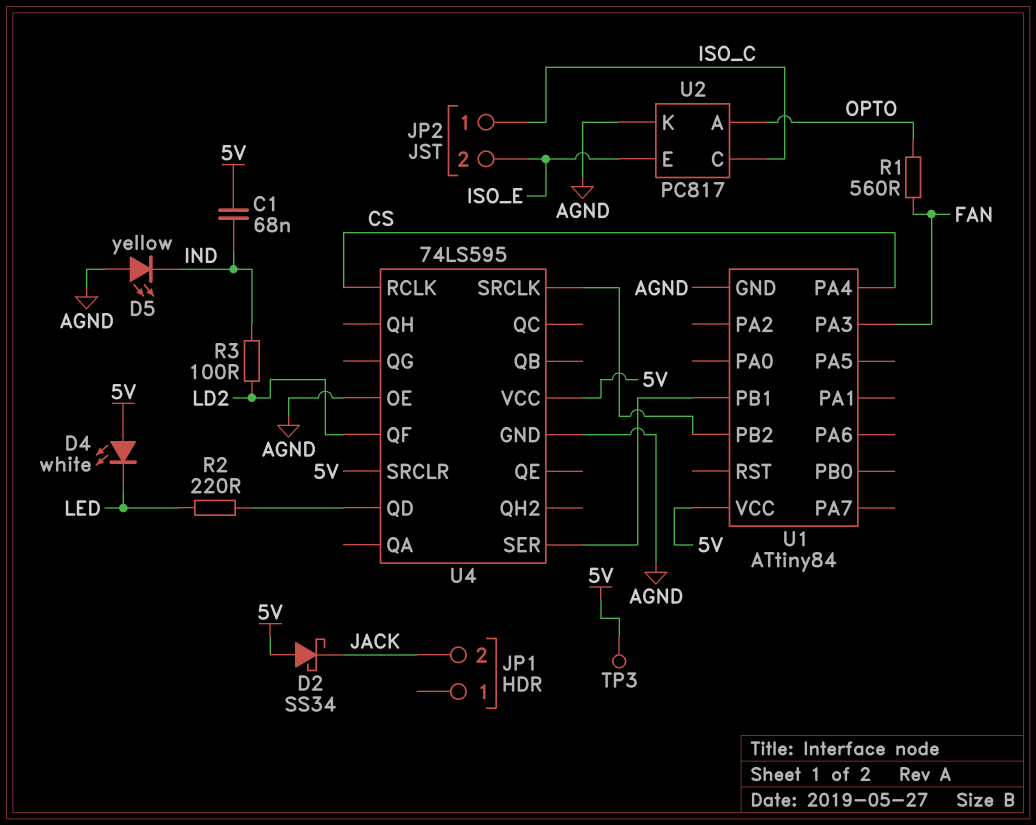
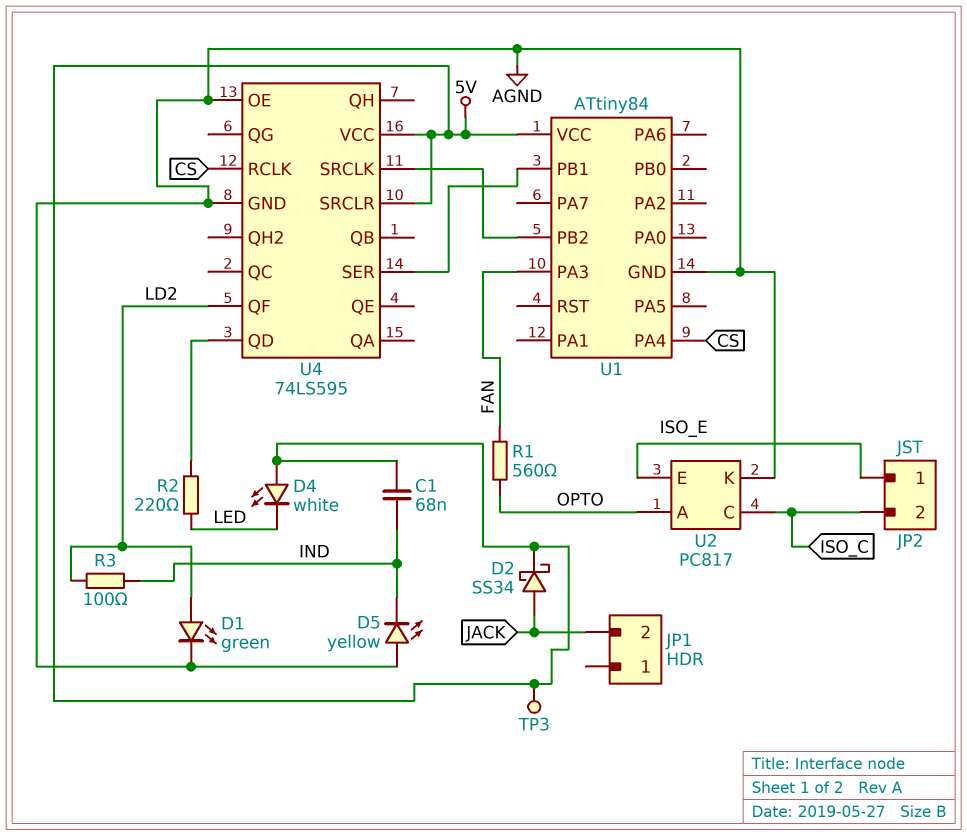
D1: none -> LED green (A LD2, K AGND)
D2: schottky SS34 (A 5V, K JACK) -> schottky SS34 (A JACK, K 5V)
JP2 pin 1: ISO_C -> ISO_E
JP2 pin 2: ISO_E -> ISO_C

